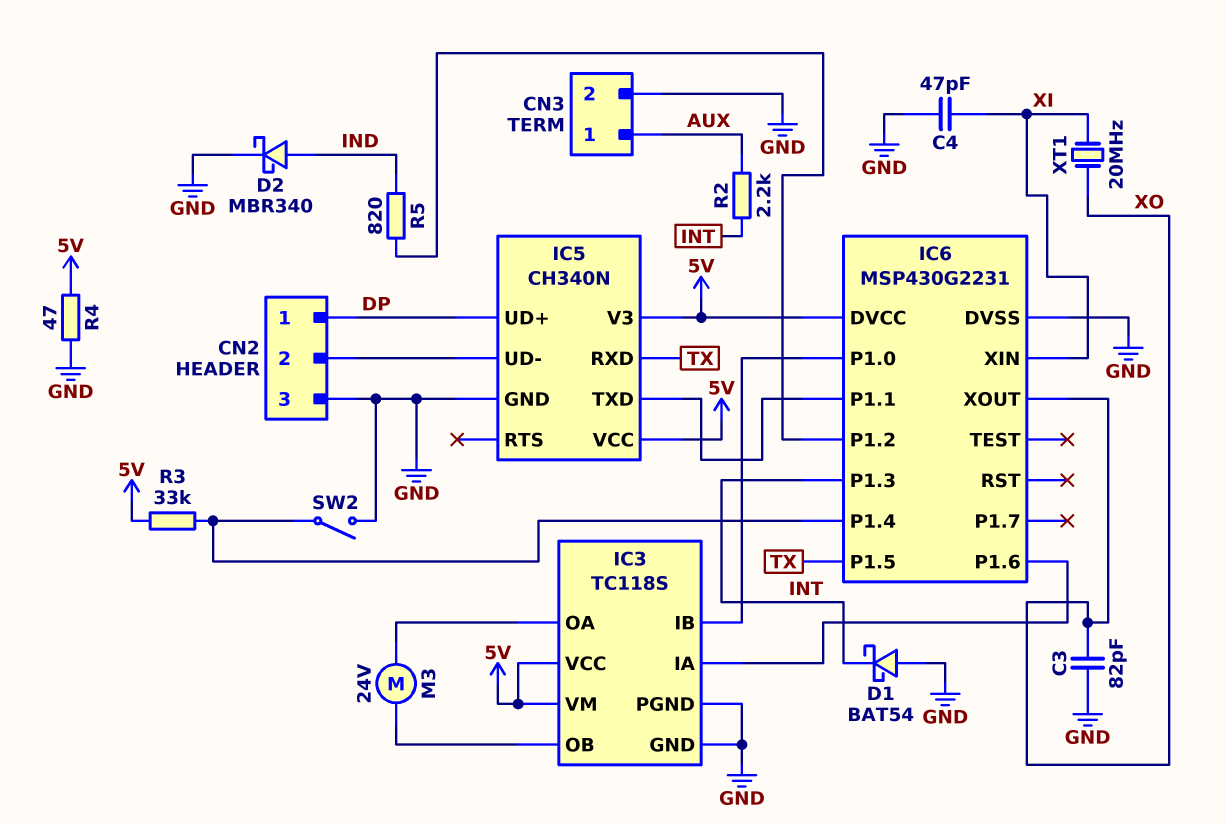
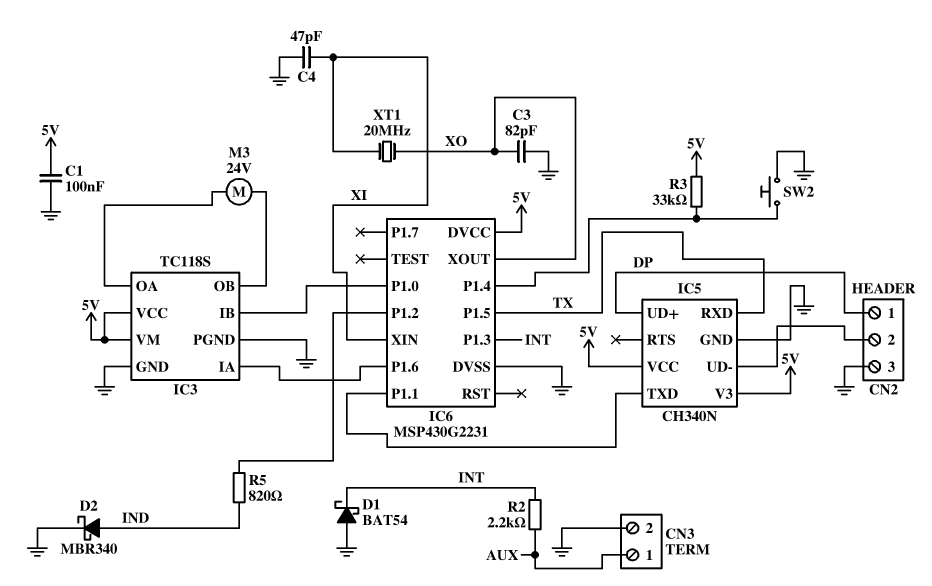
C1: none -> 100nF (5V, GND)
R4: 47 (5V, GND) -> none
SW2: switch (GND, IC6/P1.4) -> button (GND, IC6/P1.4)

